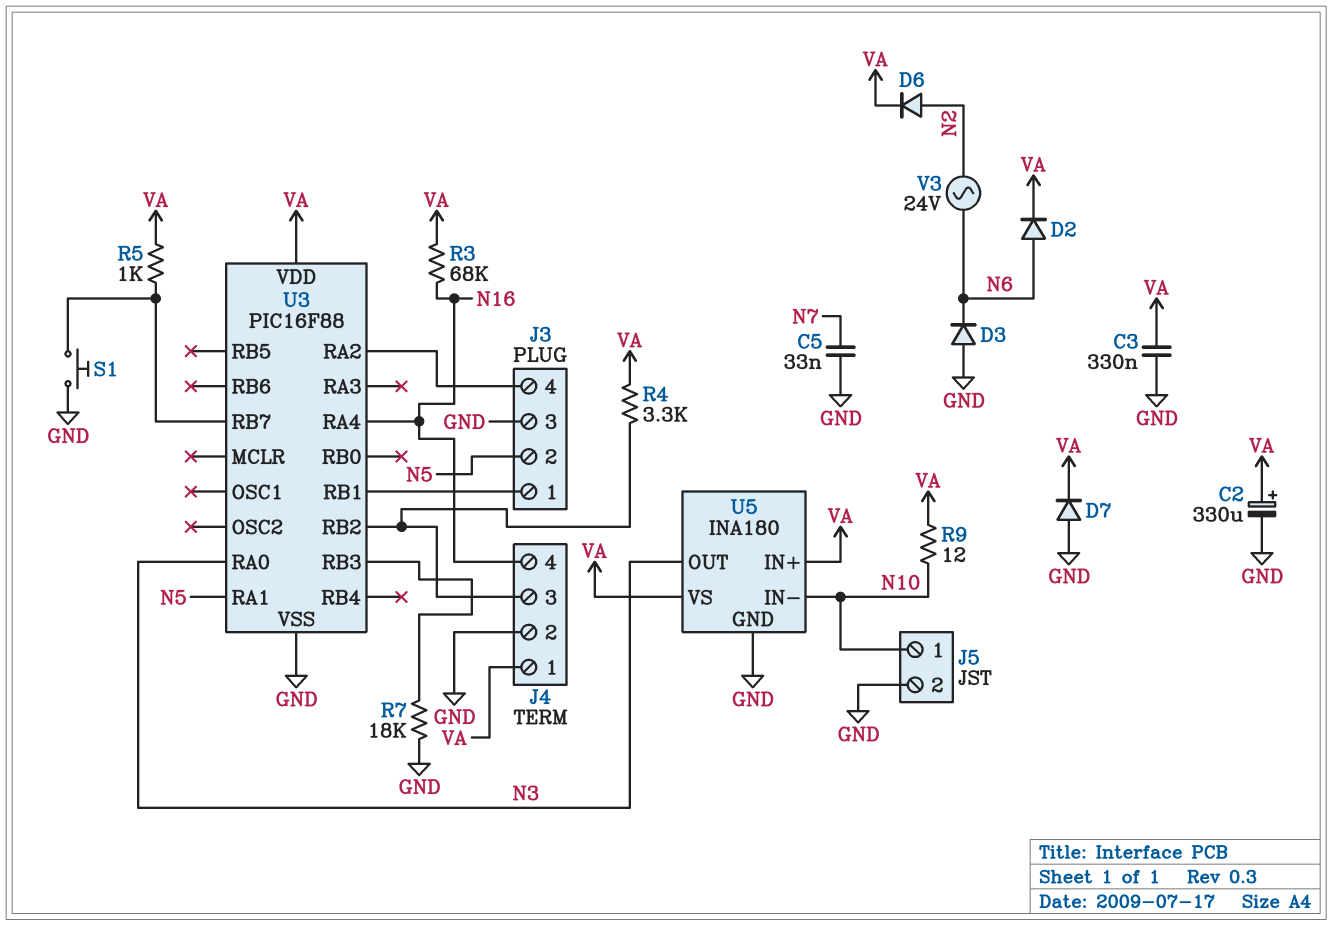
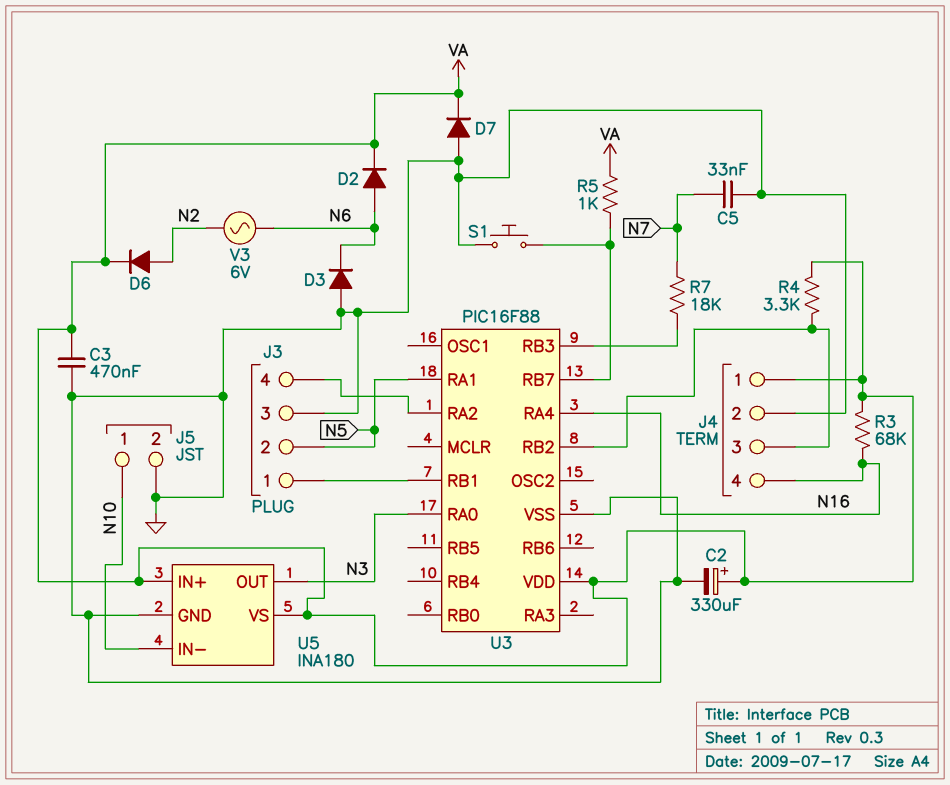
C3: 330nF (GND, VA) -> 470nF (GND, VA)
R7: 18k (GND, U3/RB3) -> 18k (N7, U3/RB3)
R9: 12 (N10, VA) -> none
V3: AC 24V (N2, N6) -> AC 6V (N2, N6)

